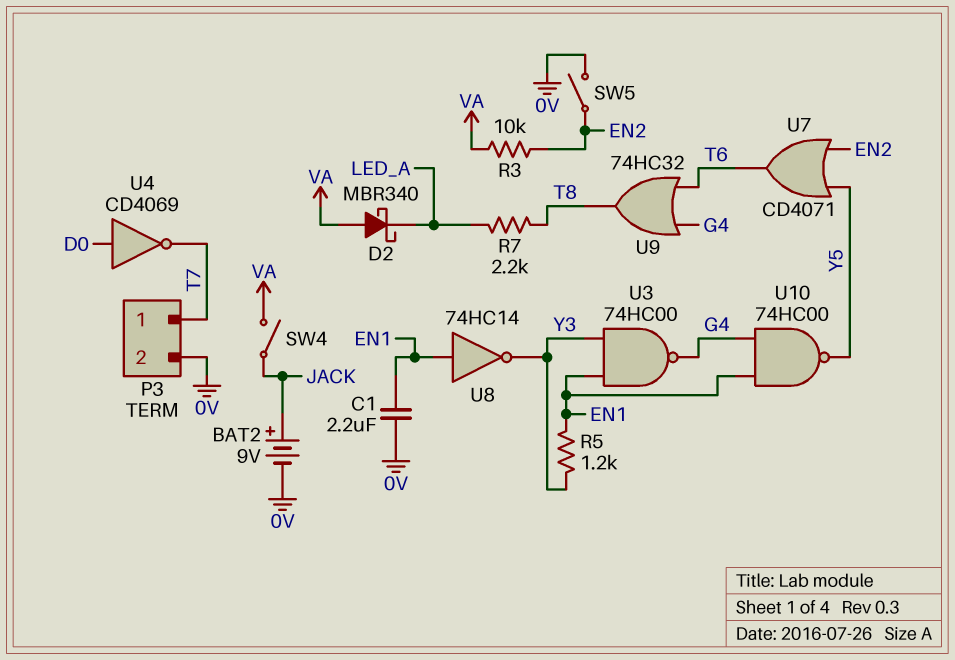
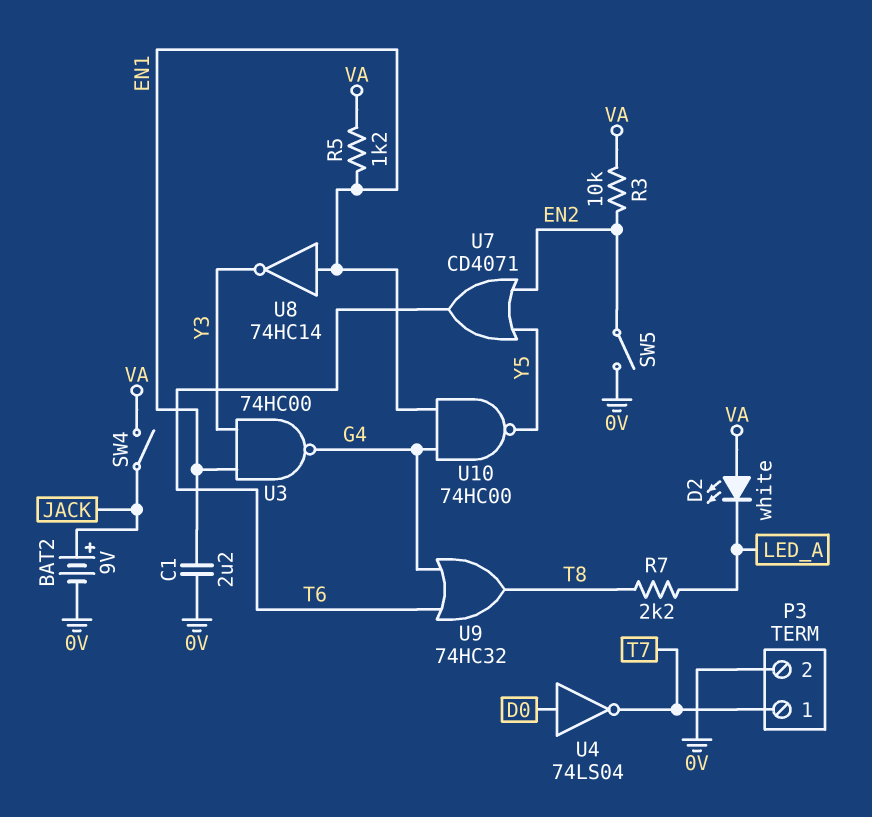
D2: schottky MBR340 (A VA, K LED_A) -> LED white (A VA, K LED_A)
R5: 1.2k (EN1, Y3) -> 1.2k (EN1, VA)
U4: NOT CD4069 (in D0, out T7) -> NOT 74LS04 (in D0, out T7)

